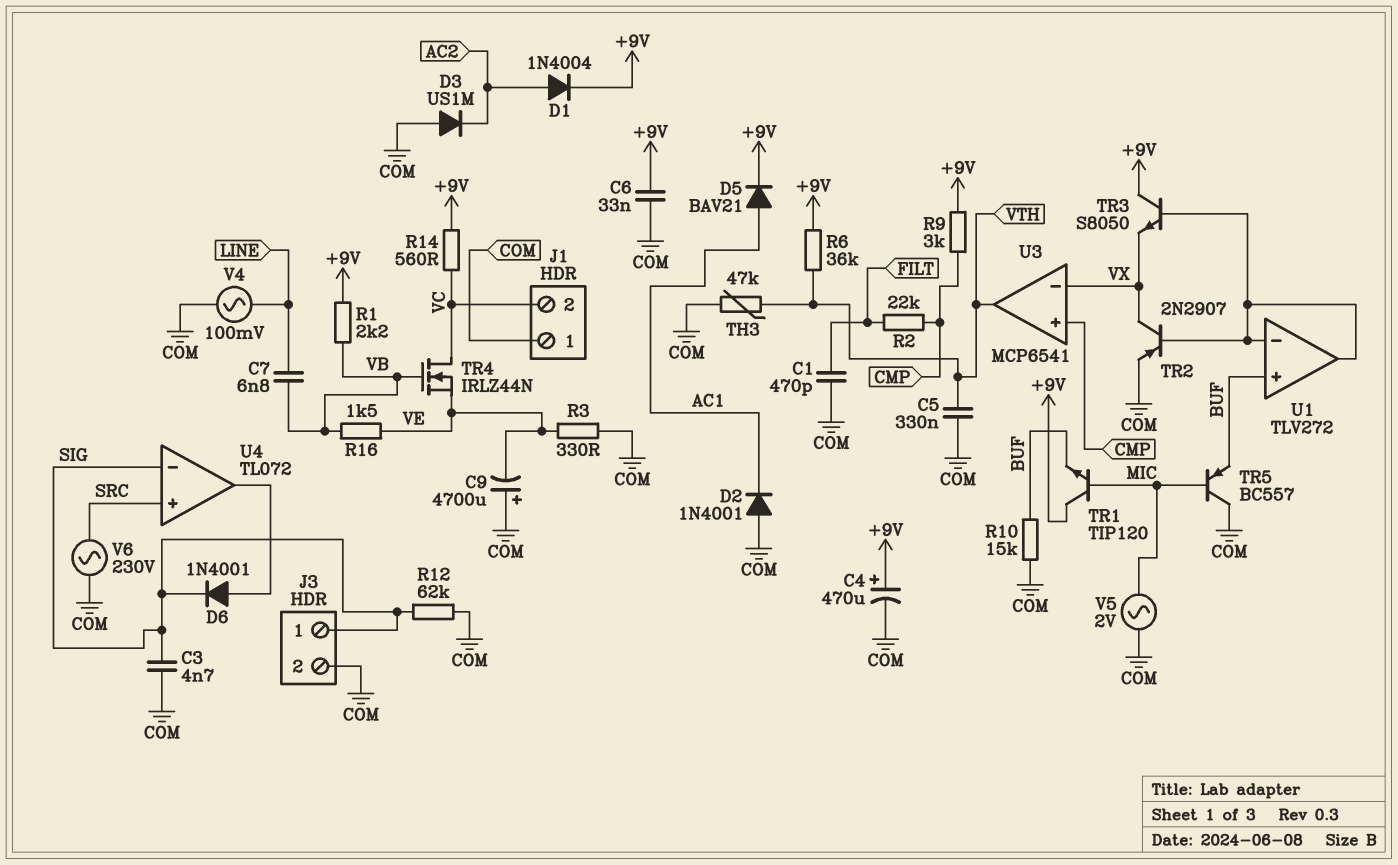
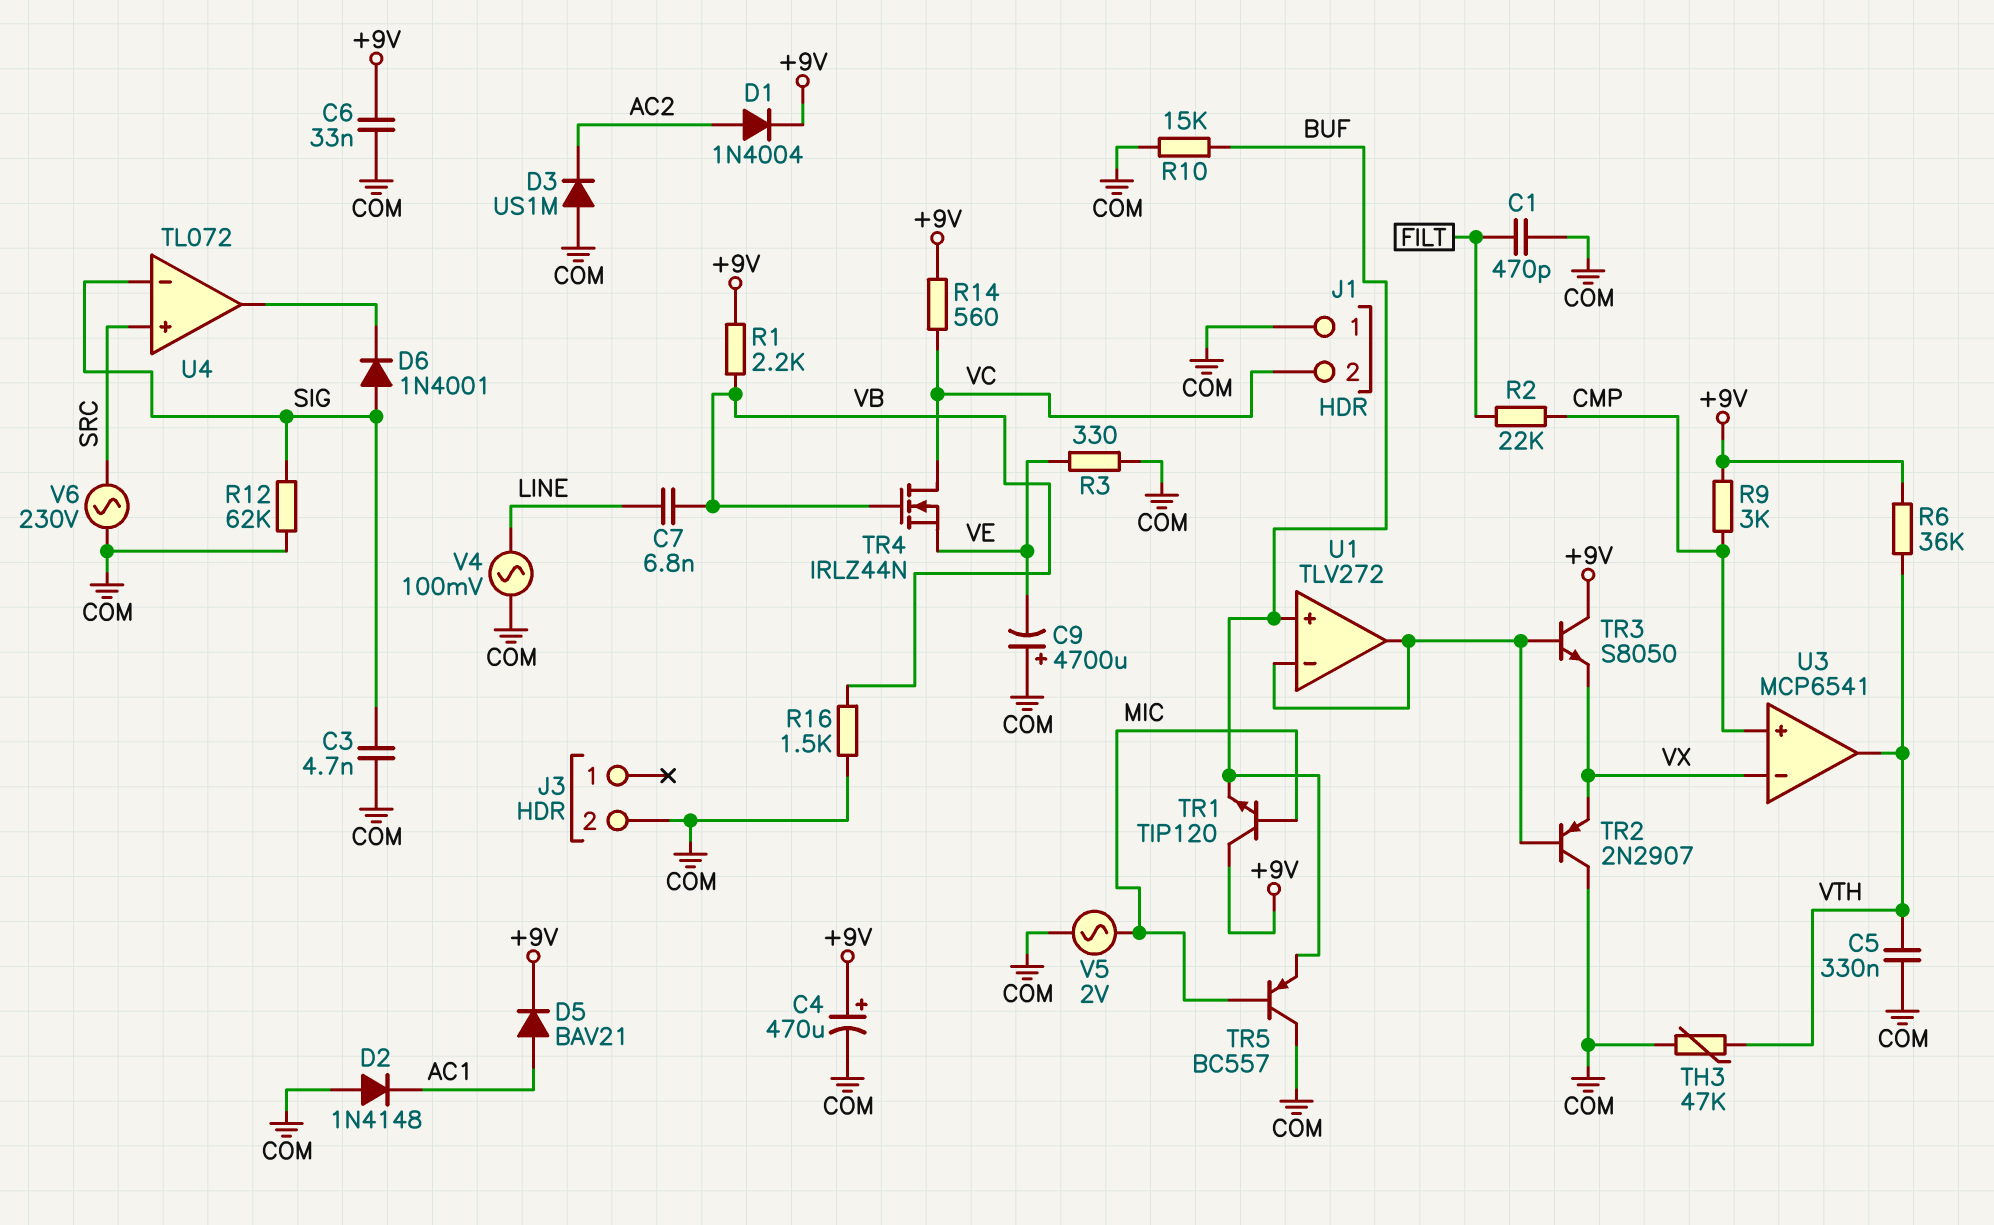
D2: diode 1N4001 (A COM, K AC1) -> diode 1N4148 (A COM, K AC1)
D6: diode 1N4001 (A U4/out, K SIG) -> diode 1N4001 (A SIG, K U4/out)
J3 pin 1: SIG -> none
R16: 1.5k (VB, VE) -> 1.5k (COM, VB)
TR2: PNP 2N2907 (B U1/in-, C VX, E COM) -> PNP 2N2907 (B U1/in-, C COM, E VX)

